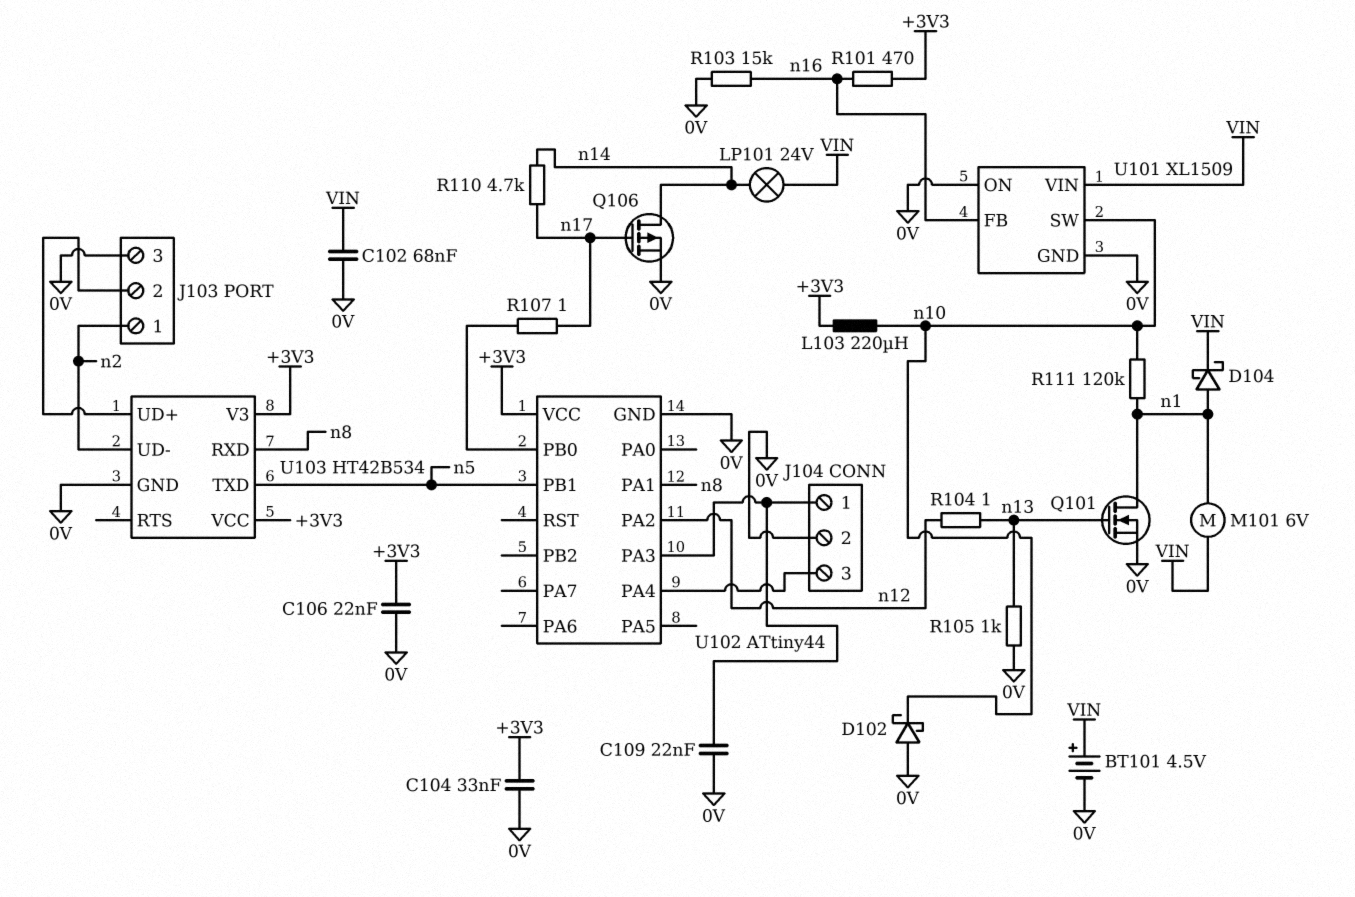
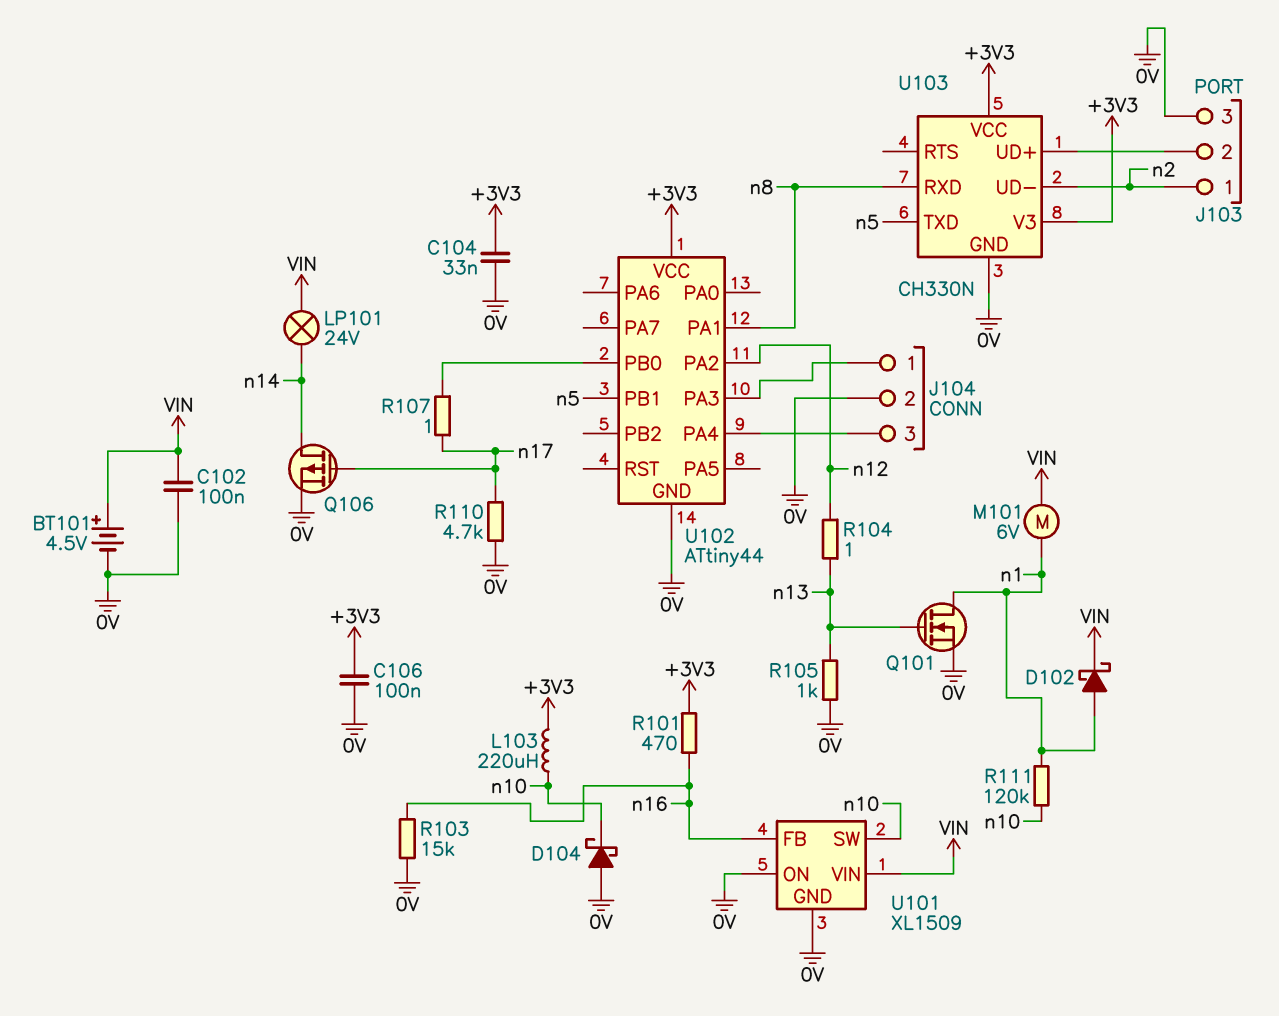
C102: 68nF (0V, VIN) -> 100nF (0V, VIN)
C106: 22nF (+3V3, 0V) -> 100nF (+3V3, 0V)
C109: 22nF (0V, J104/1) -> none
D102: schottky (A 0V, K n10) -> schottky (A n1, K VIN)
D104: schottky (A n1, K VIN) -> schottky (A 0V, K n10)
R110: 4.7k (n14, n17) -> 4.7k (0V, n17)
U103: HT42B534 -> CH330N

